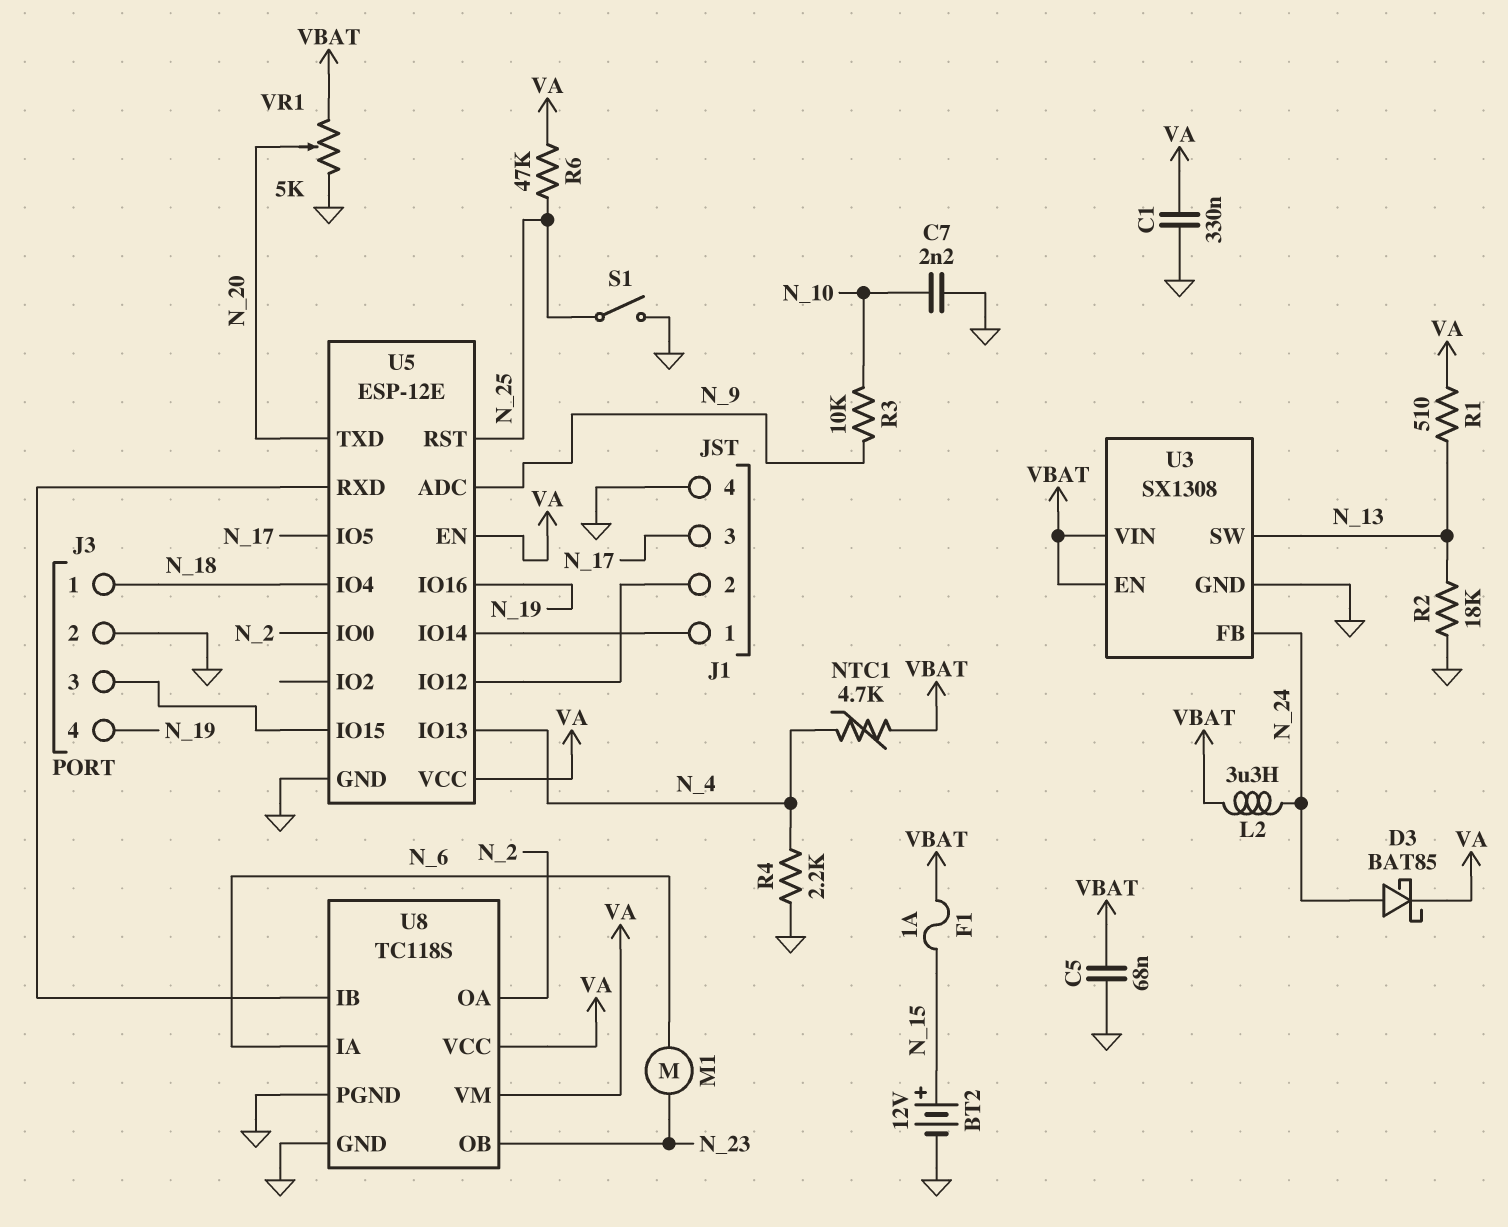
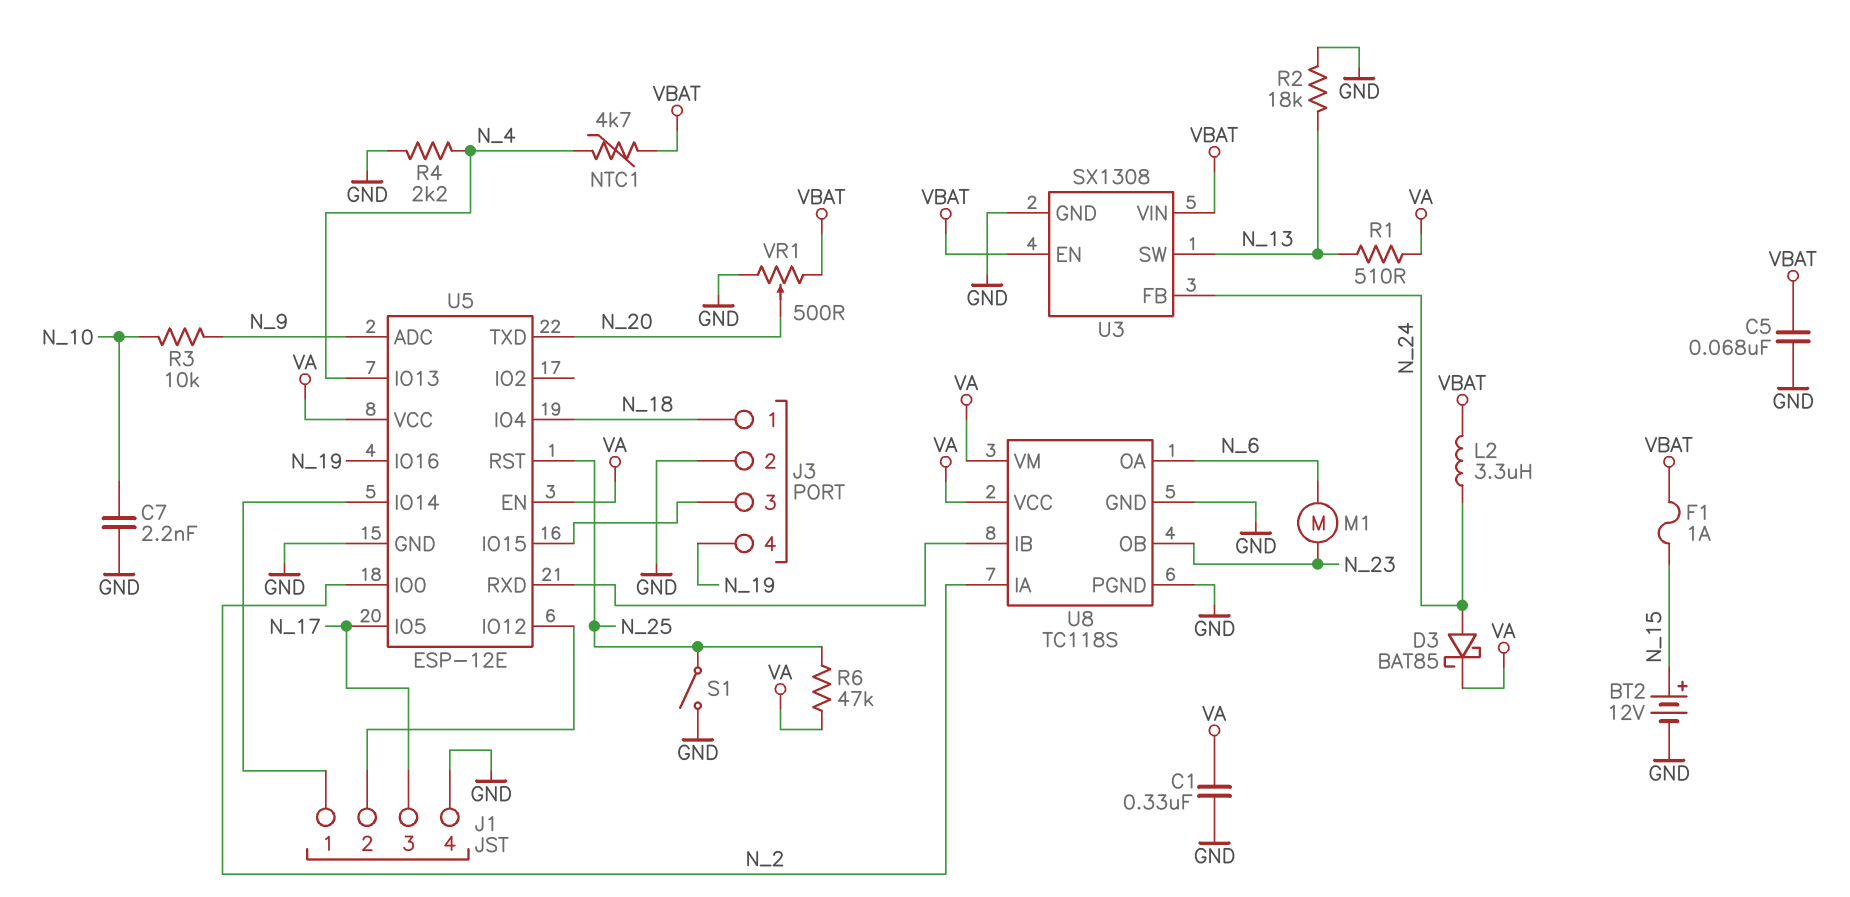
U8 pin IA: N_6 -> N_2
U8 pin OA: N_2 -> N_6
VR1: 5k (GND, VBAT, wiper N_20) -> 500 (GND, VBAT, wiper N_20)

